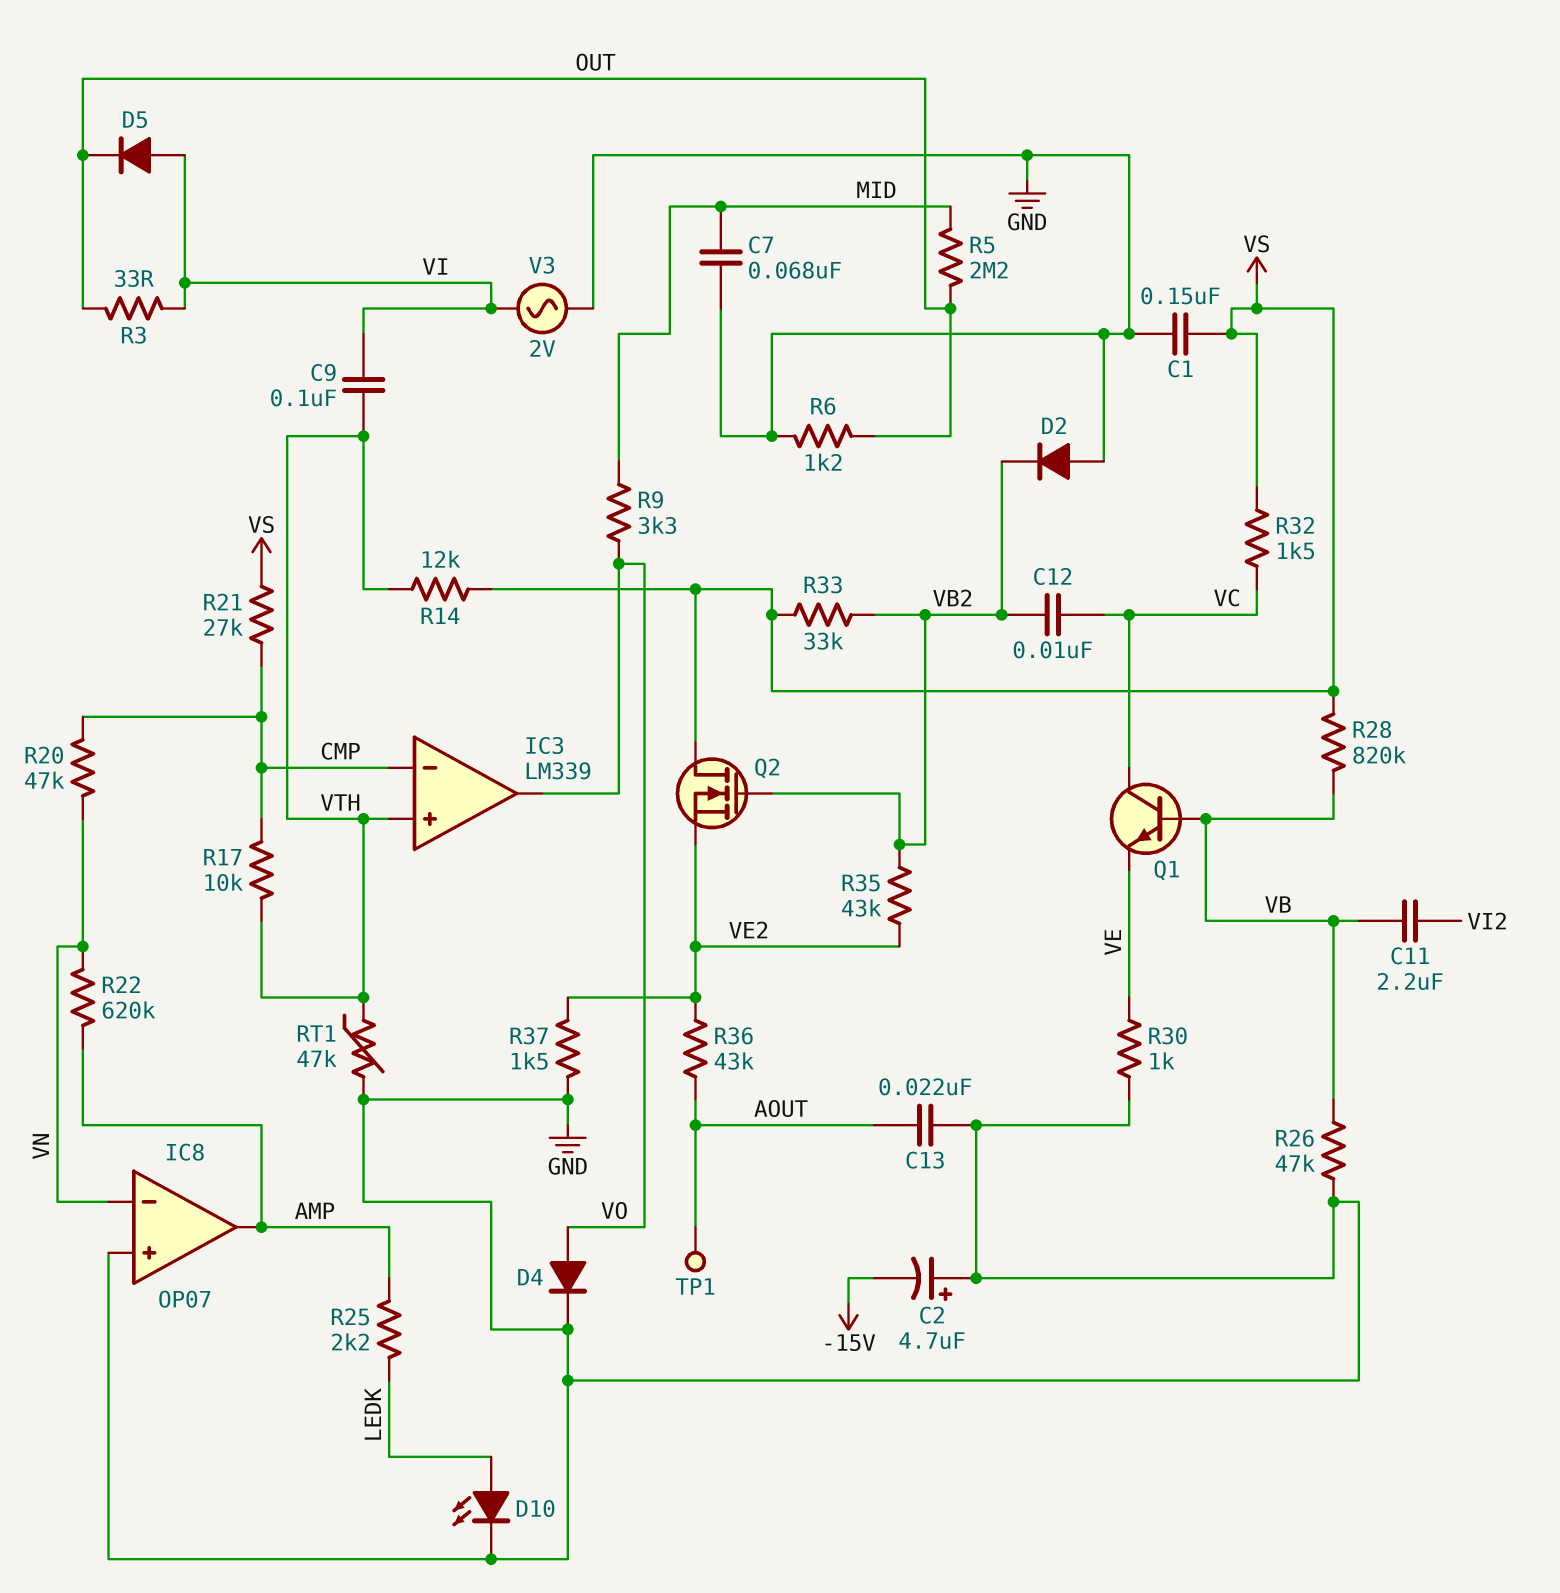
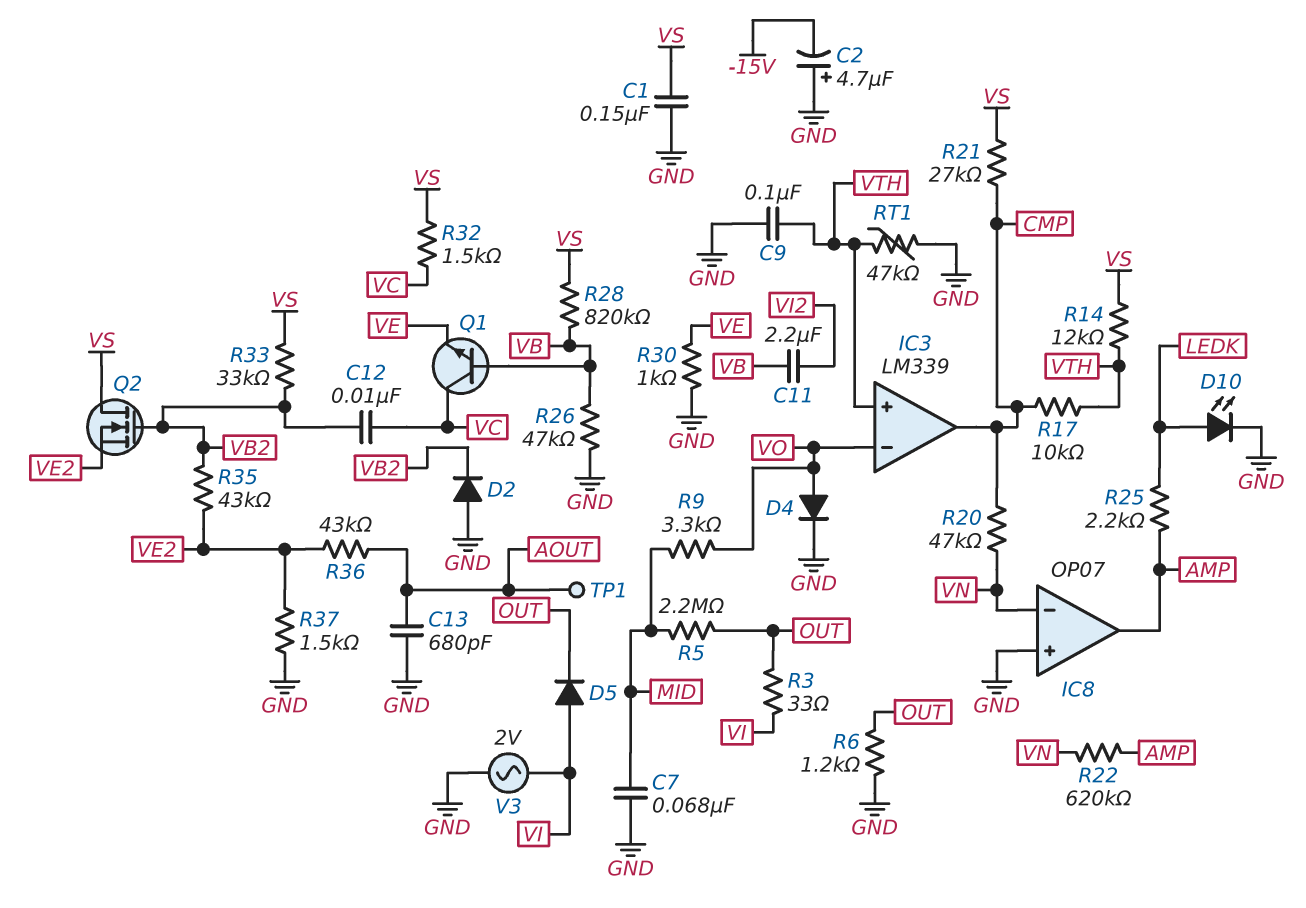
C9: 100nF (VI, VTH) -> 100nF (GND, VTH)
C13: 22nF (AOUT, GND) -> 680pF (AOUT, GND)
IC3 pin in-: CMP -> VO
IC3 pin out: VO -> CMP

